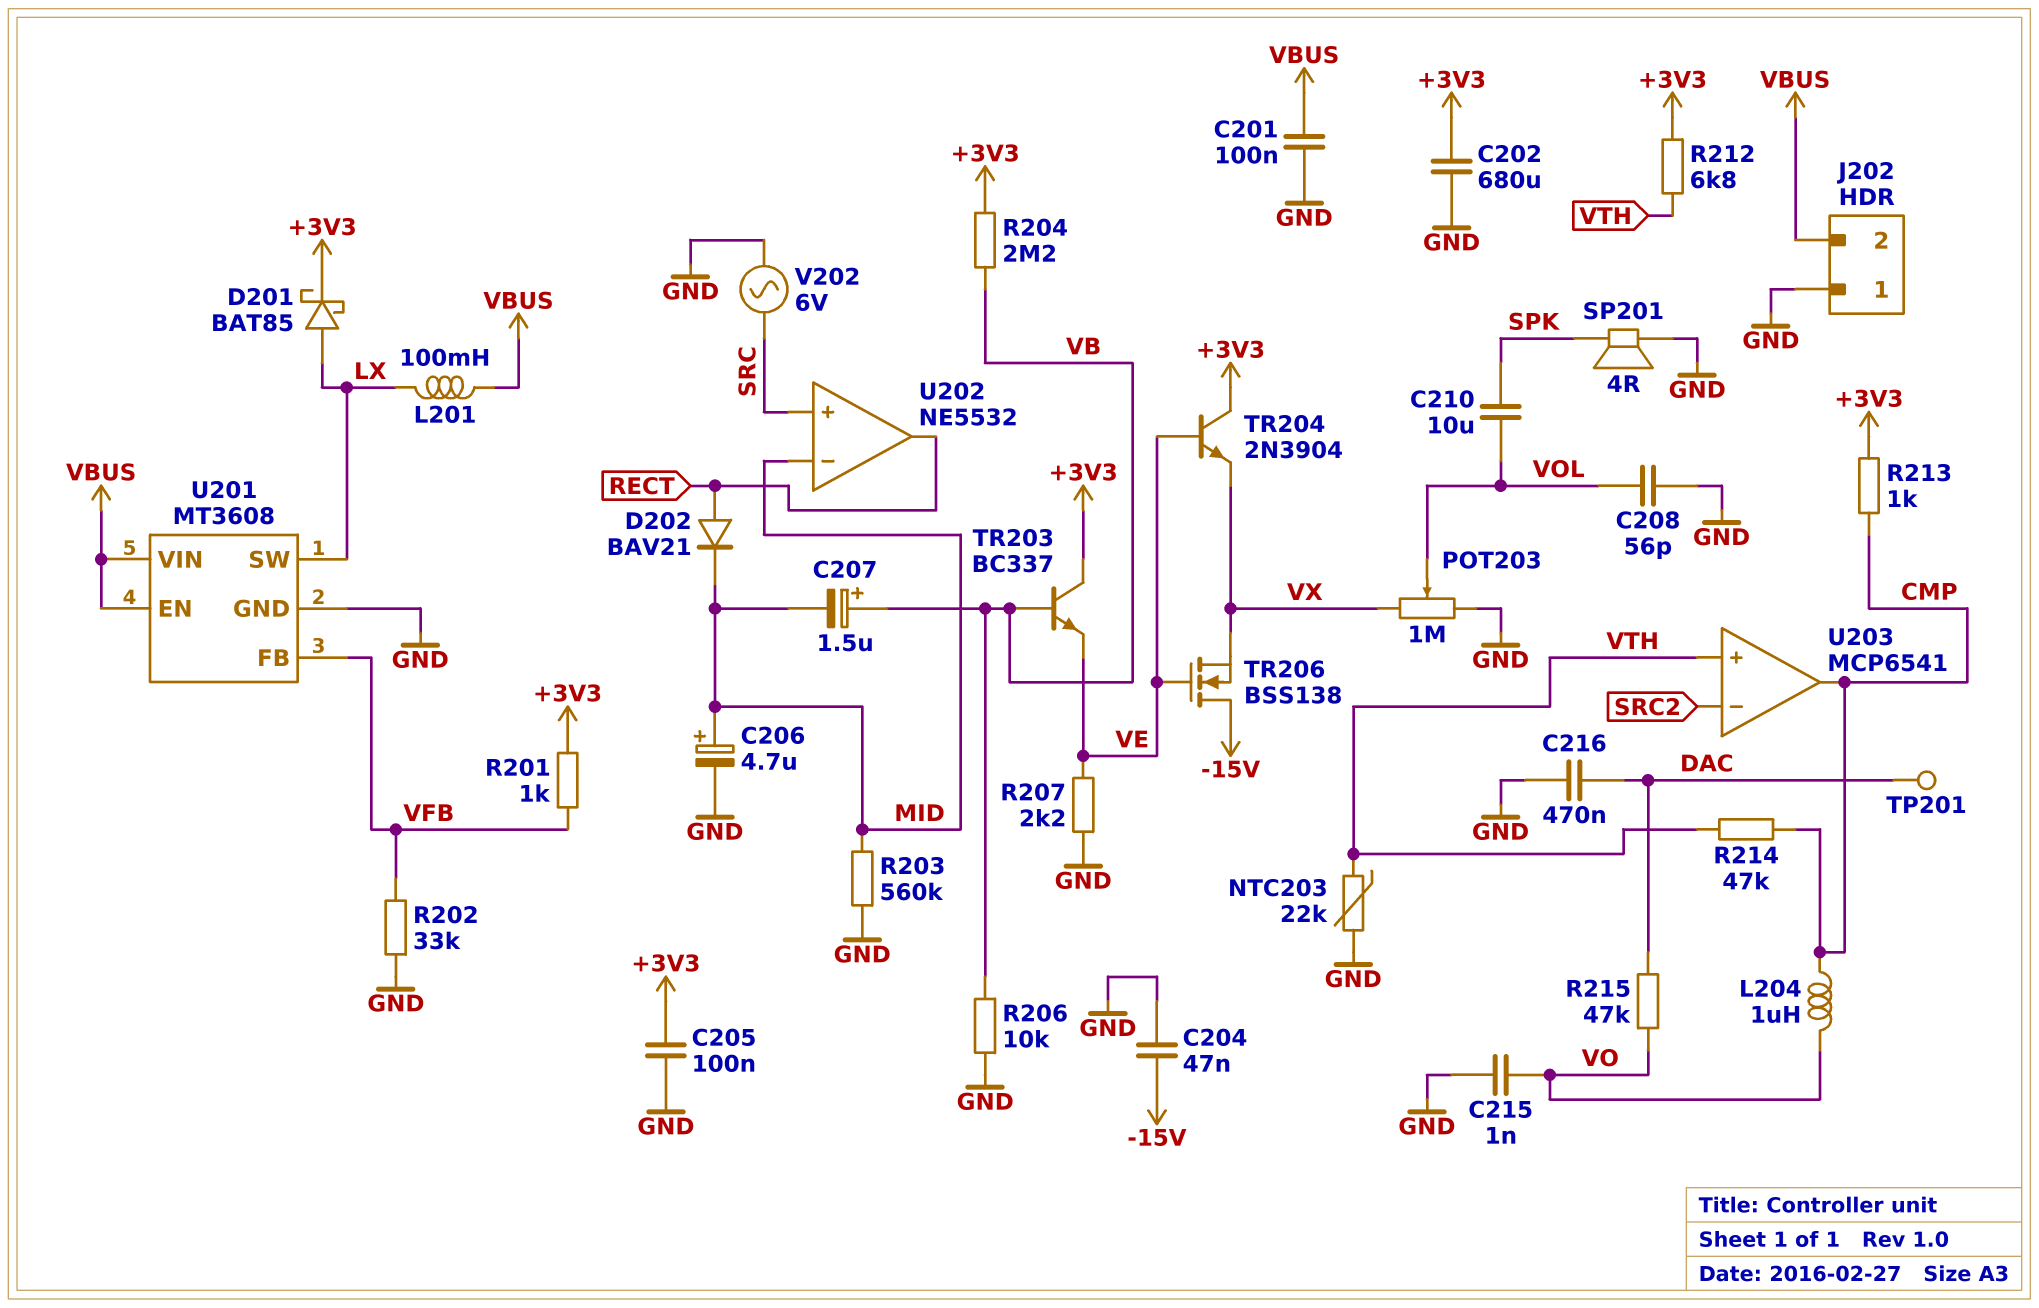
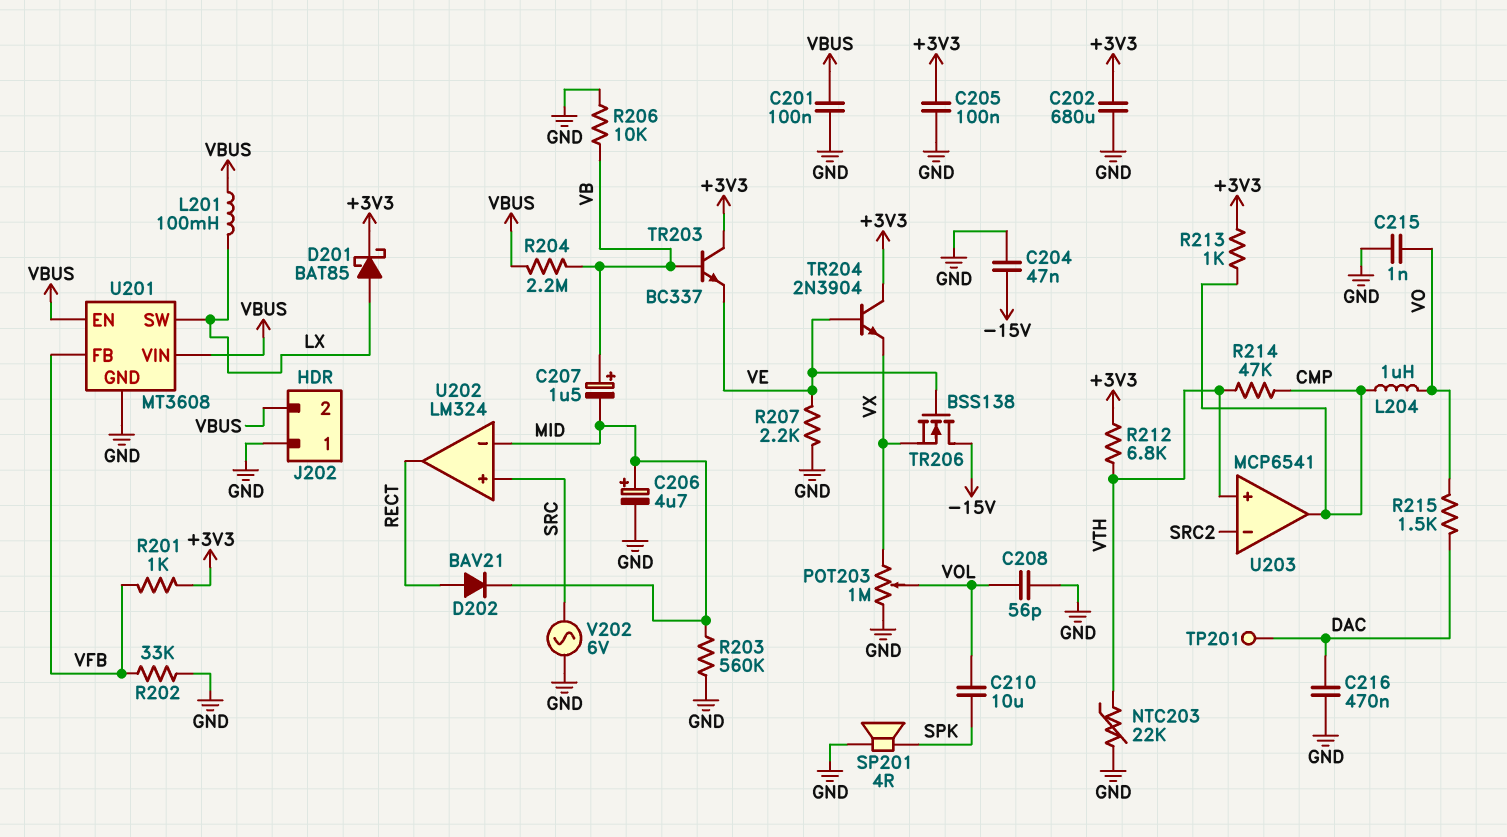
R204: 2.2M (+3V3, VB) -> 2.2M (VB, VBUS)
R215: 47k (DAC, VO) -> 1.5k (DAC, VO)
U202: NE5532 -> LM324

